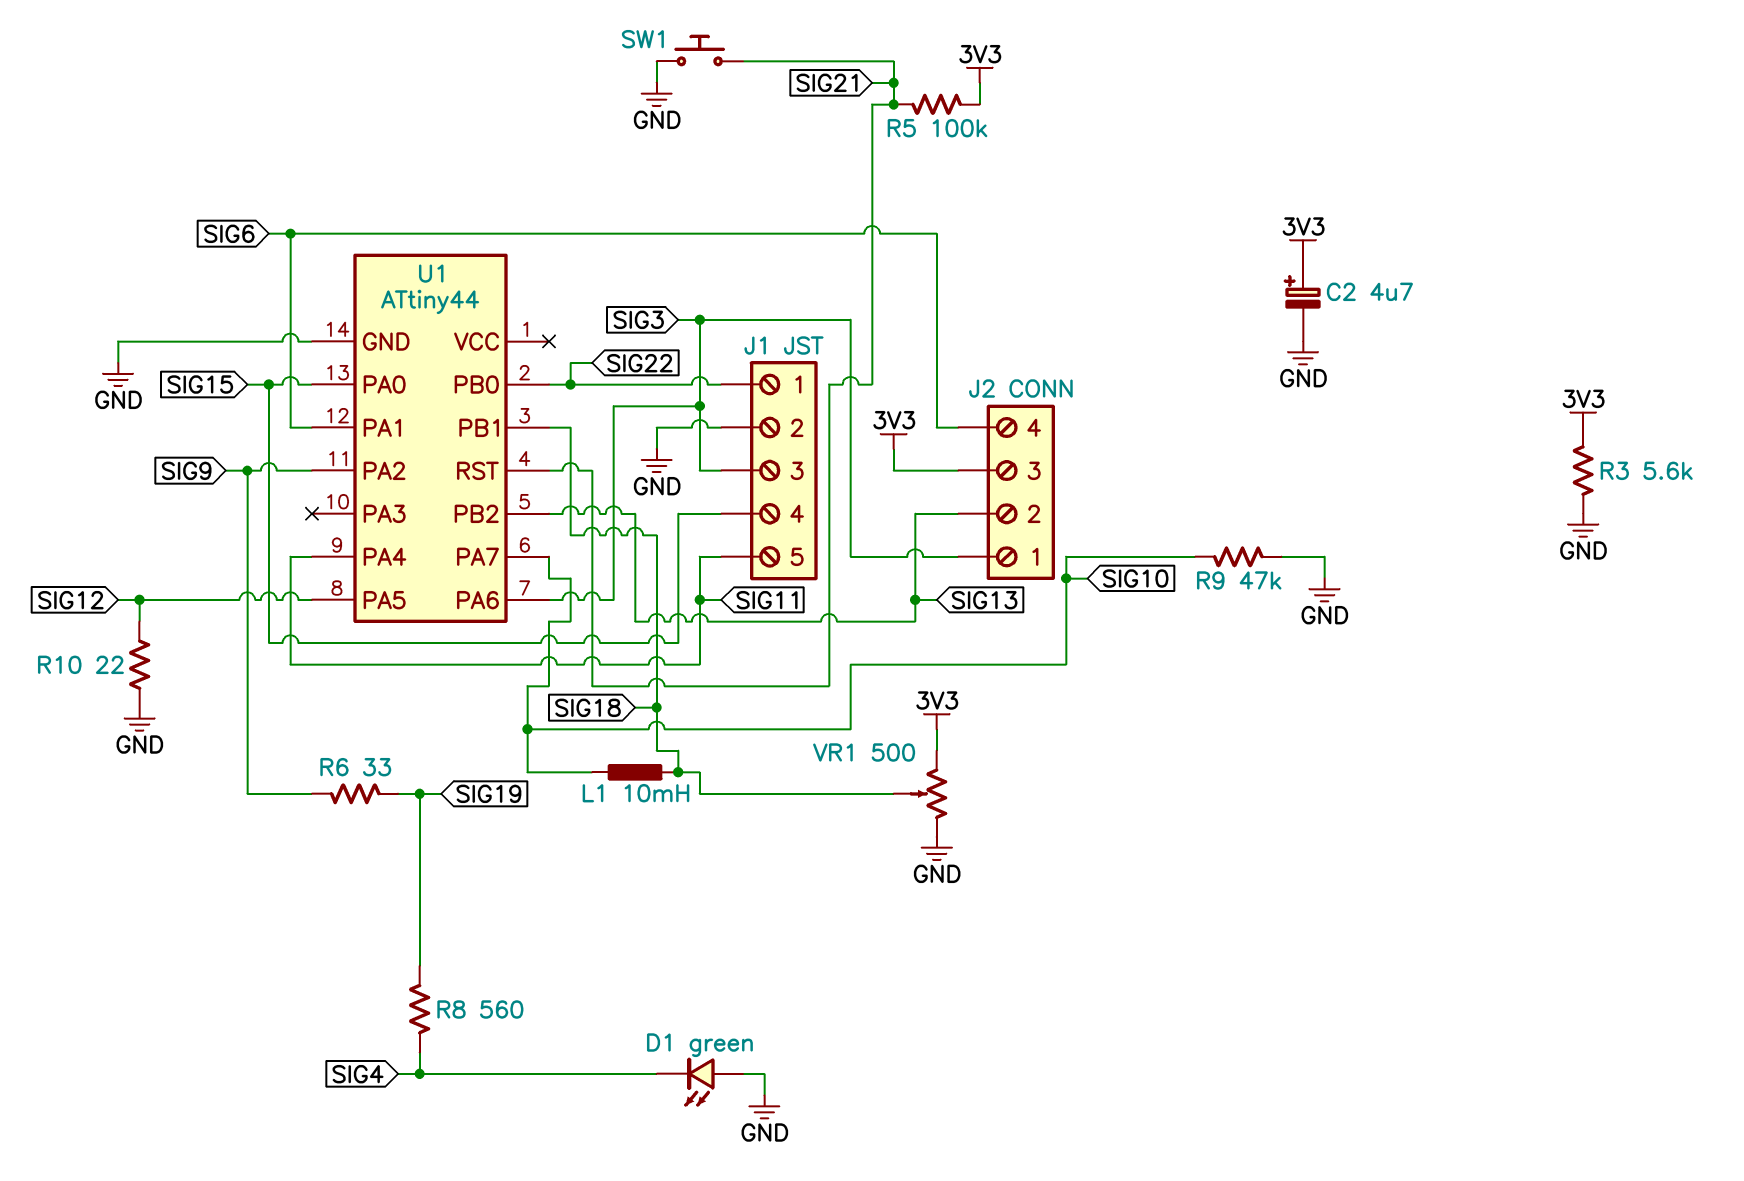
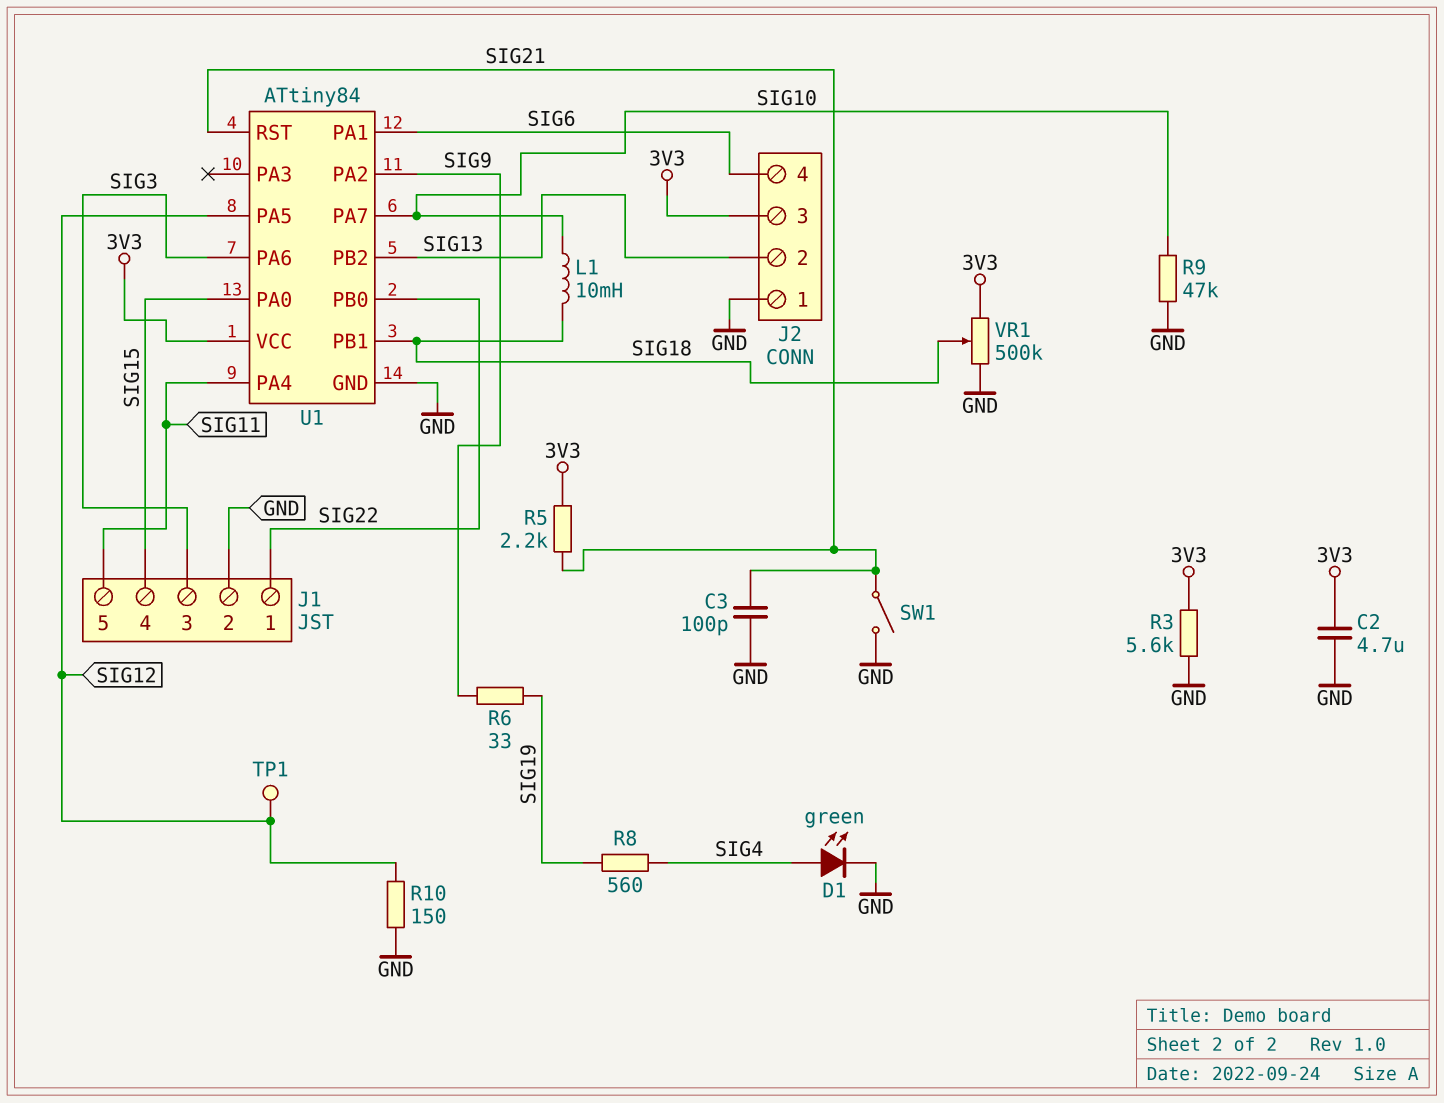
C2: 4.7uF (plus 3V3, minus GND) -> 4.7uF (3V3, GND)
C3: none -> 100pF (GND, SIG21)
D1: LED green (A GND, K SIG4) -> LED green (A SIG4, K GND)
J2 pin 1: SIG3 -> GND
R5: 100k (3V3, SIG21) -> 2.2k (3V3, SIG21)
R10: 22 (GND, SIG12) -> 150 (GND, SIG12)
SW1: button (GND, SIG21) -> switch (GND, SIG21)
TP1: none -> test point (SIG12)
U1: ATtiny44 -> ATtiny84
U1 pin VCC: none -> 3V3
VR1: 500 (3V3, GND, wiper SIG18) -> 500k (3V3, GND, wiper SIG18)

